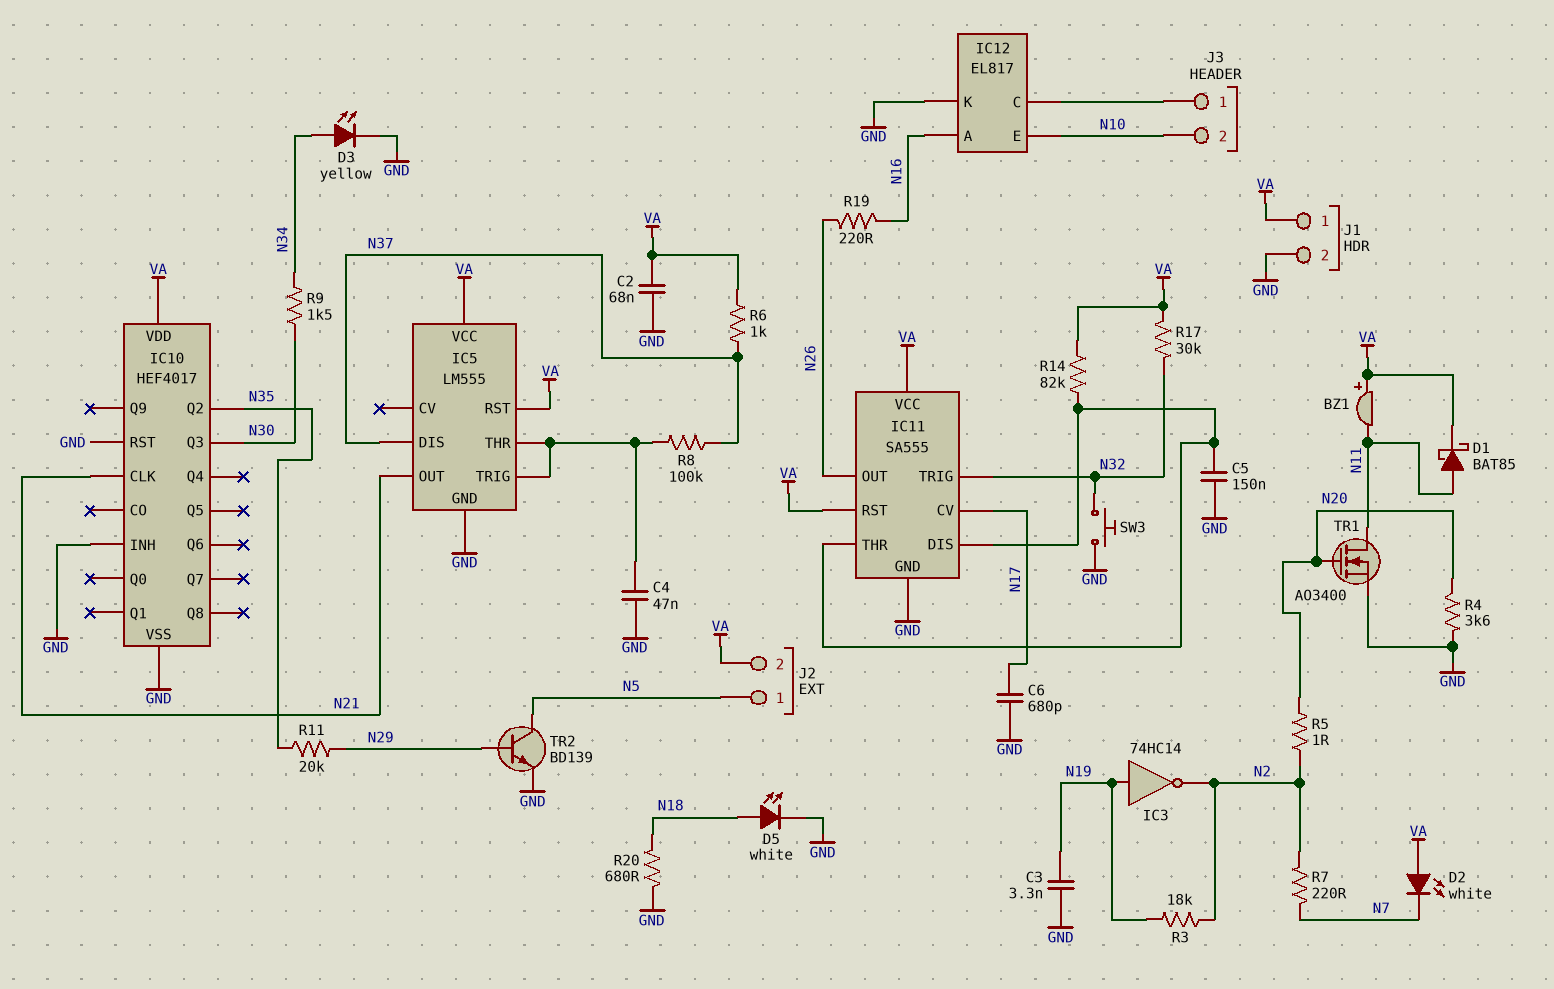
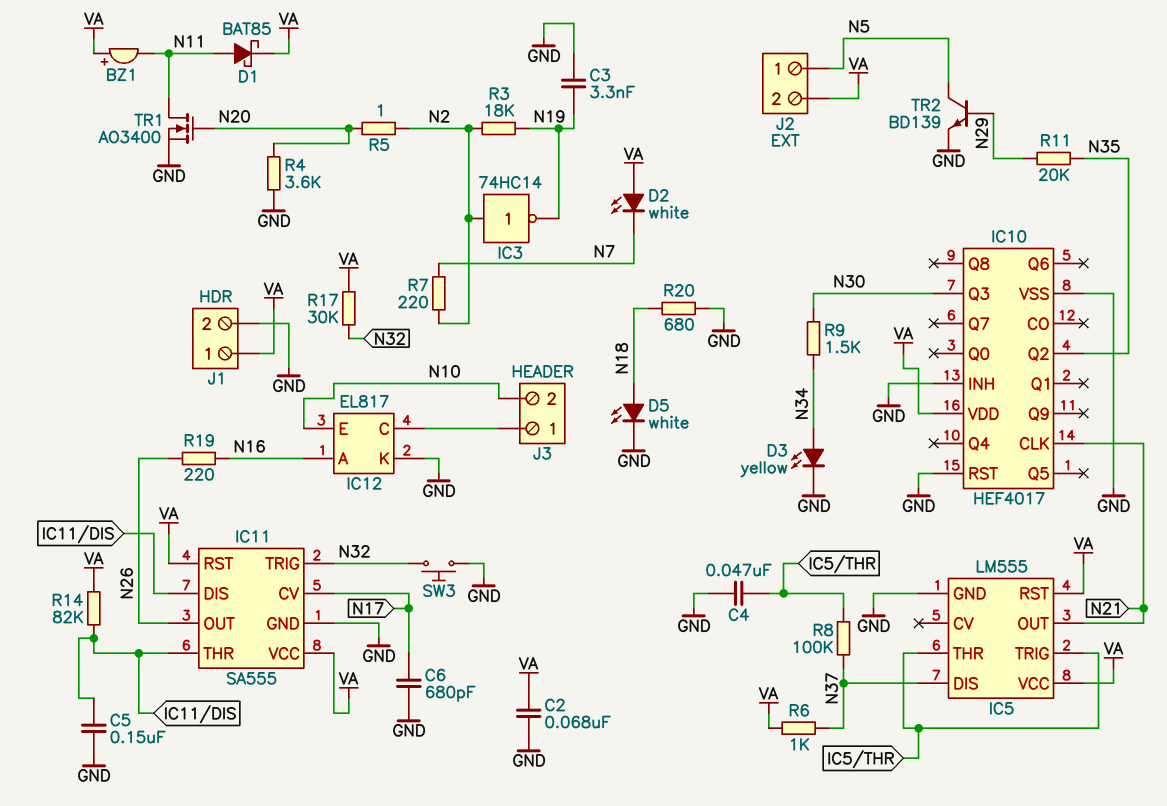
IC3: NOT 74HC14 (in N19, out N2) -> NOT 74HC14 (in N2, out N19)

